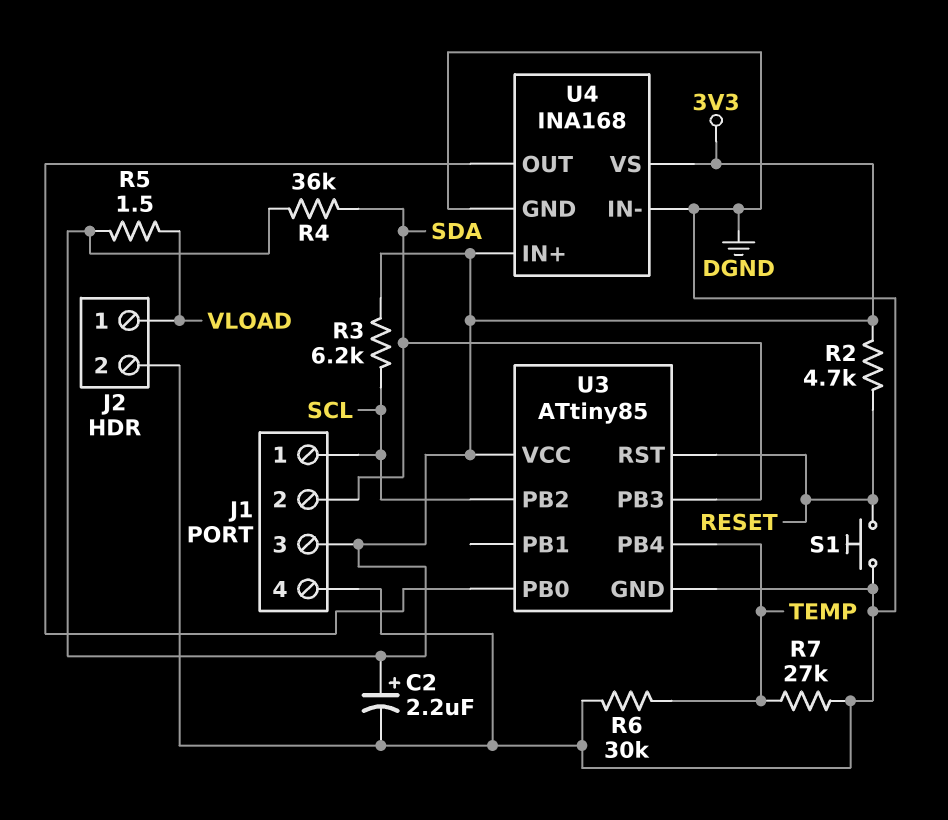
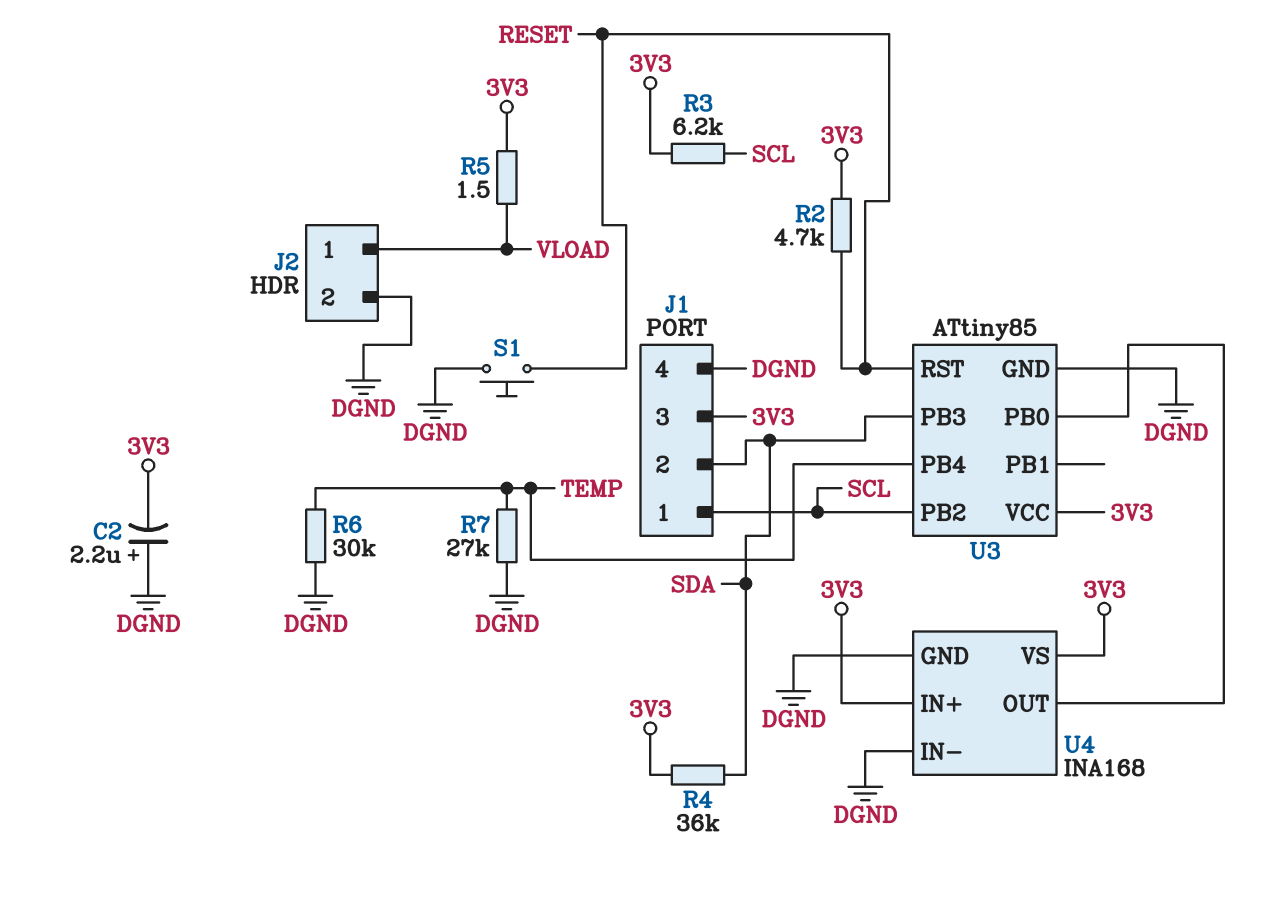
C2: 2.2uF (plus 3V3, minus DGND) -> 2.2uF (plus DGND, minus 3V3)

